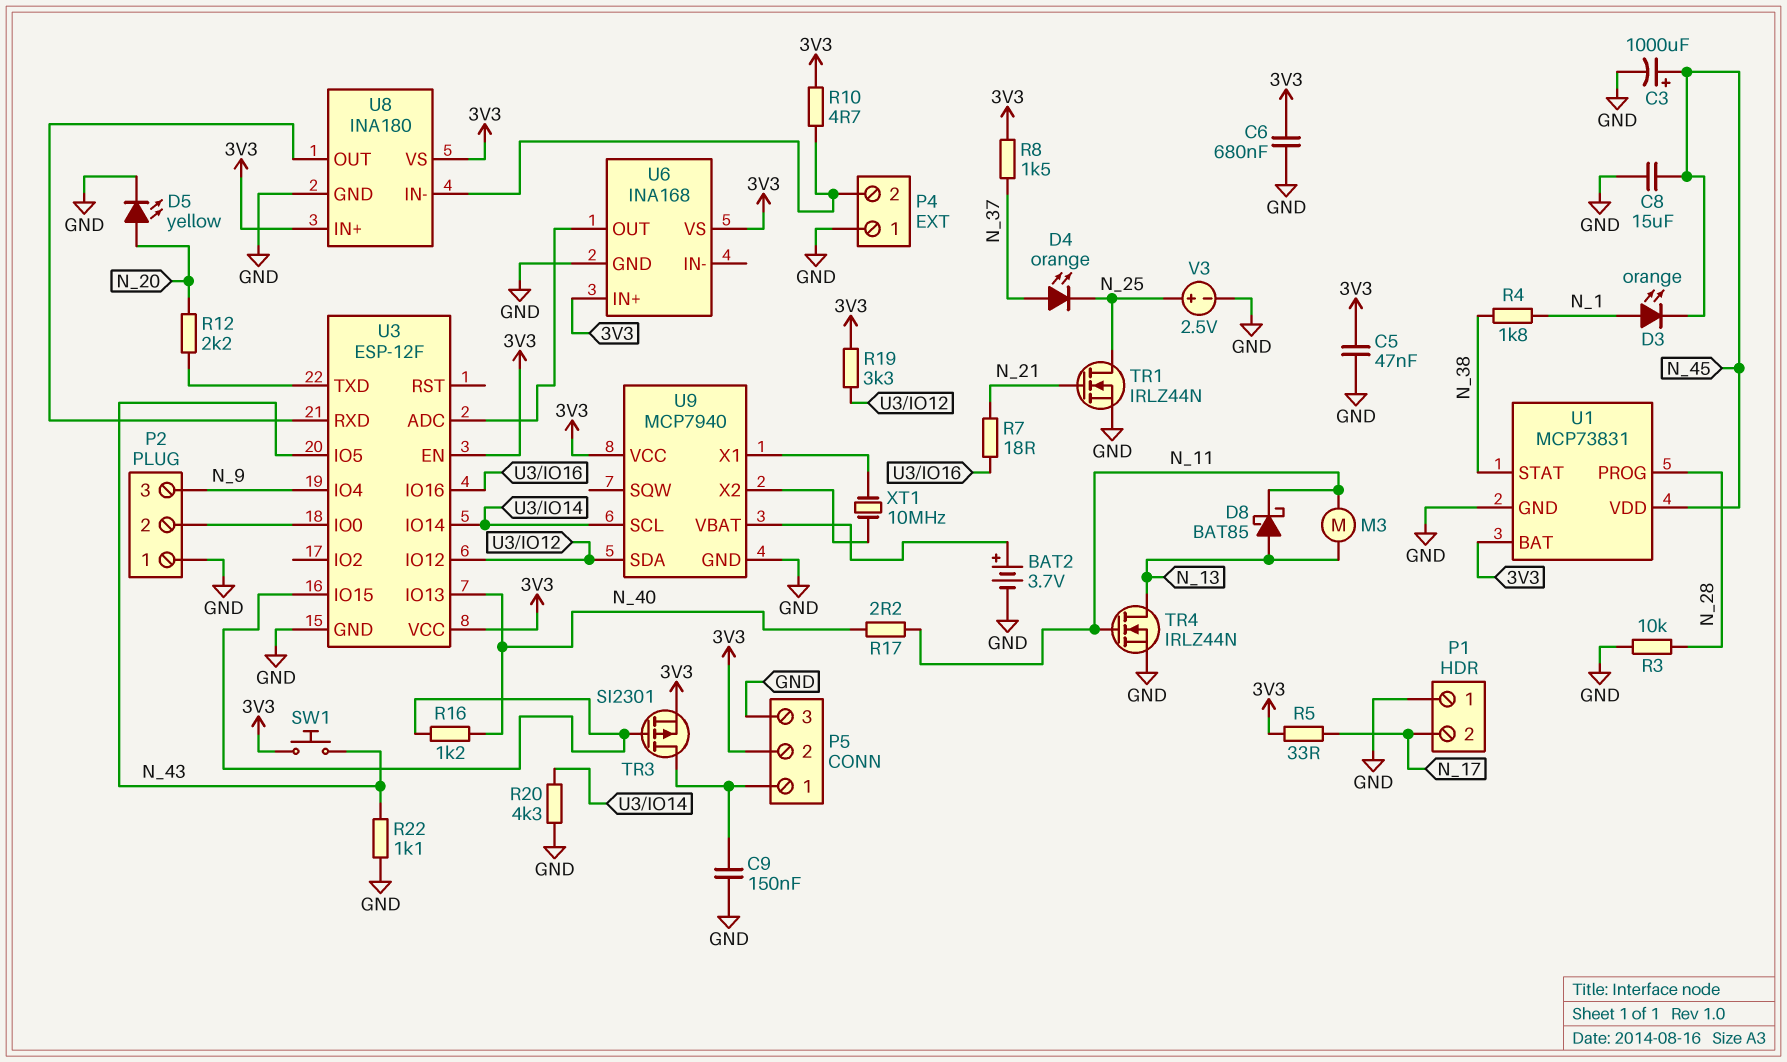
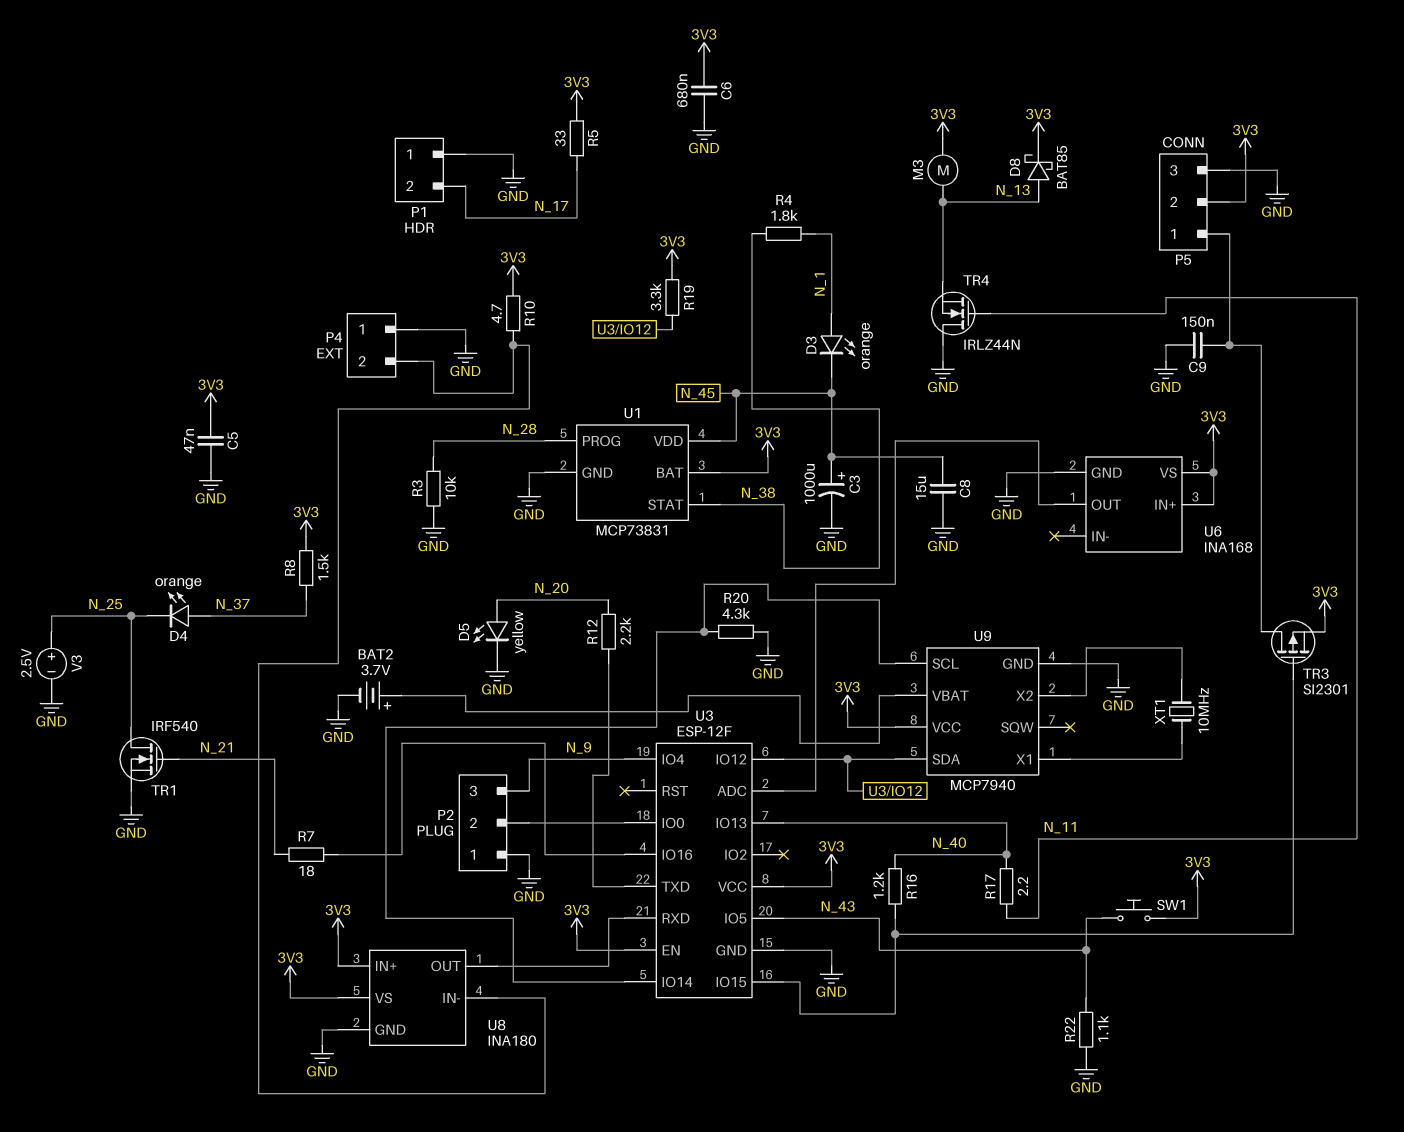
D8: schottky BAT85 (A N_13, K N_11) -> schottky BAT85 (A N_13, K 3V3)
M3: motor (N_11, N_13) -> motor (3V3, N_13)
TR1: NMOS IRLZ44N (G N_21, D N_25, S GND) -> NMOS IRF540 (G N_21, D N_25, S GND)
TR4: NMOS IRLZ44N (G N_11, D N_13, S GND) -> NMOS IRLZ44N (G N_11, D GND, S N_13)

